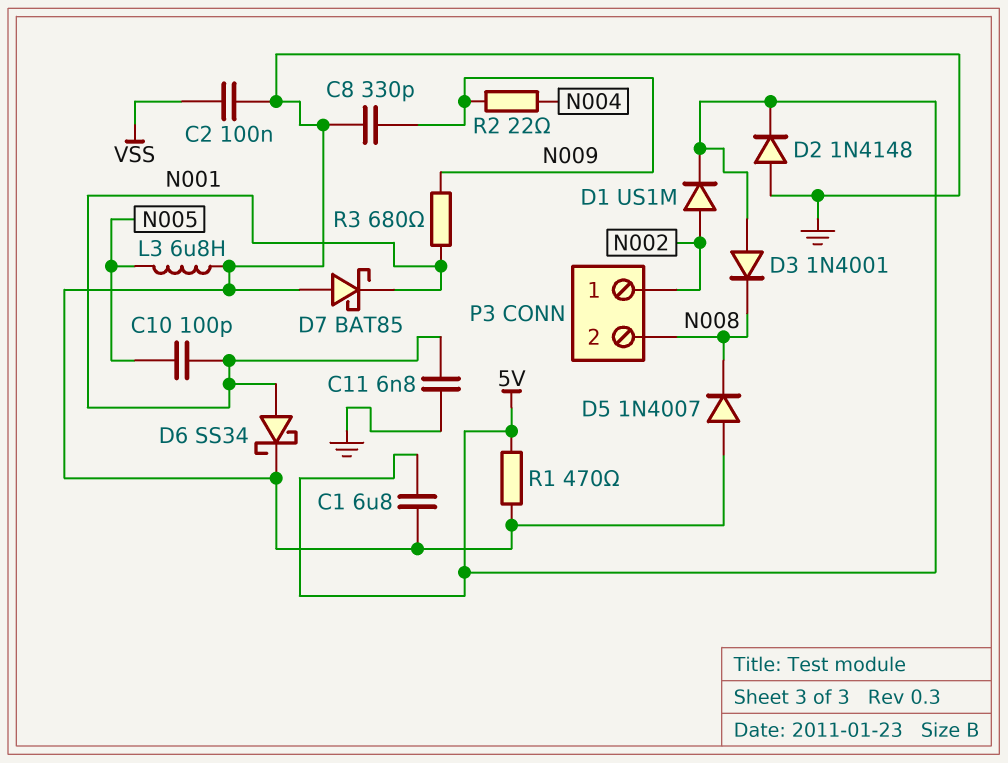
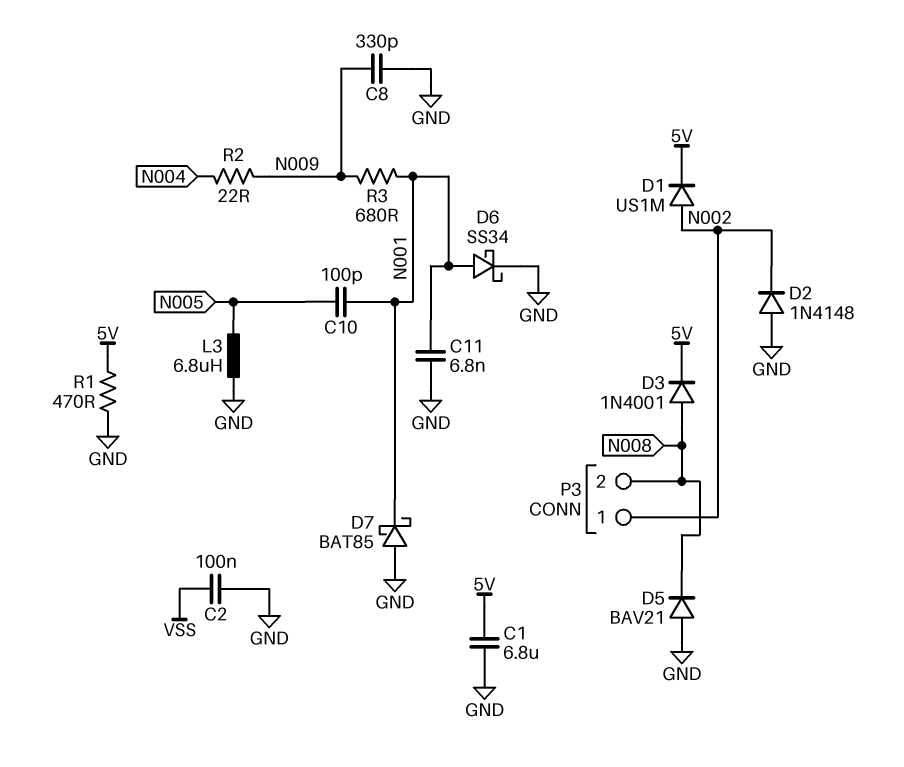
D2: diode 1N4148 (A GND, K 5V) -> diode 1N4148 (A GND, K N002)
D3: diode 1N4001 (A 5V, K N008) -> diode 1N4001 (A N008, K 5V)
D5: diode 1N4007 (A GND, K N008) -> diode BAV21 (A GND, K N008)

